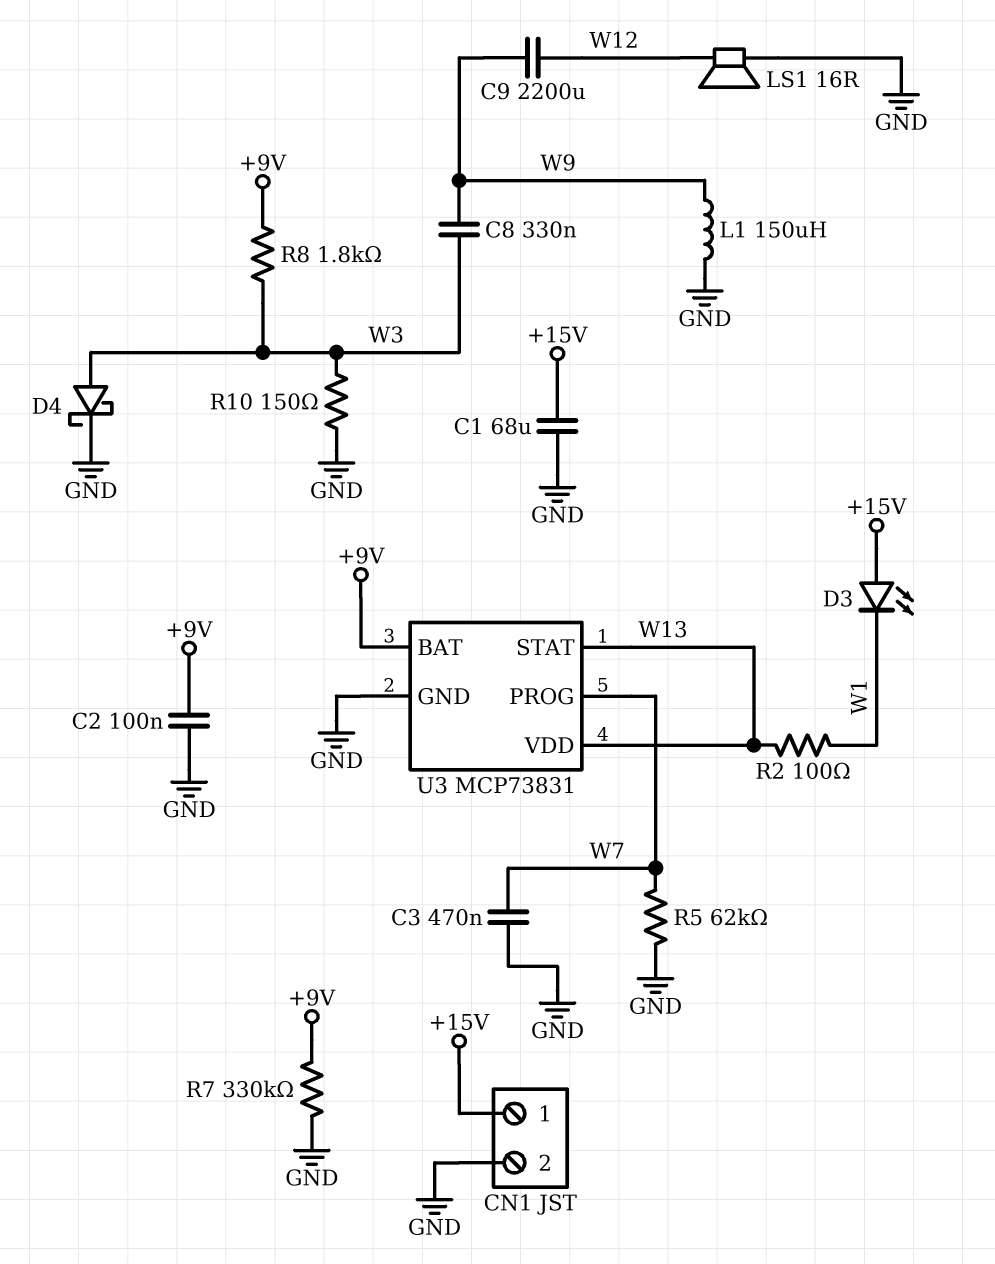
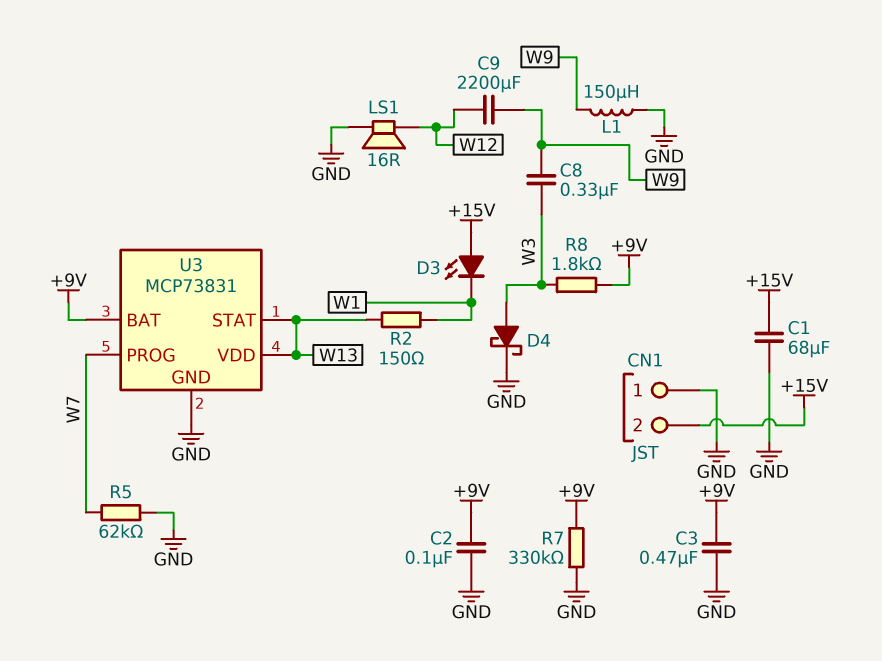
C3: 470nF (GND, W7) -> 470nF (+9V, GND)
CN1 pin 1: +15V -> GND
CN1 pin 2: GND -> +15V
R2: 100 (W1, W13) -> 150 (W1, W13)
R10: 150 (GND, W3) -> none

